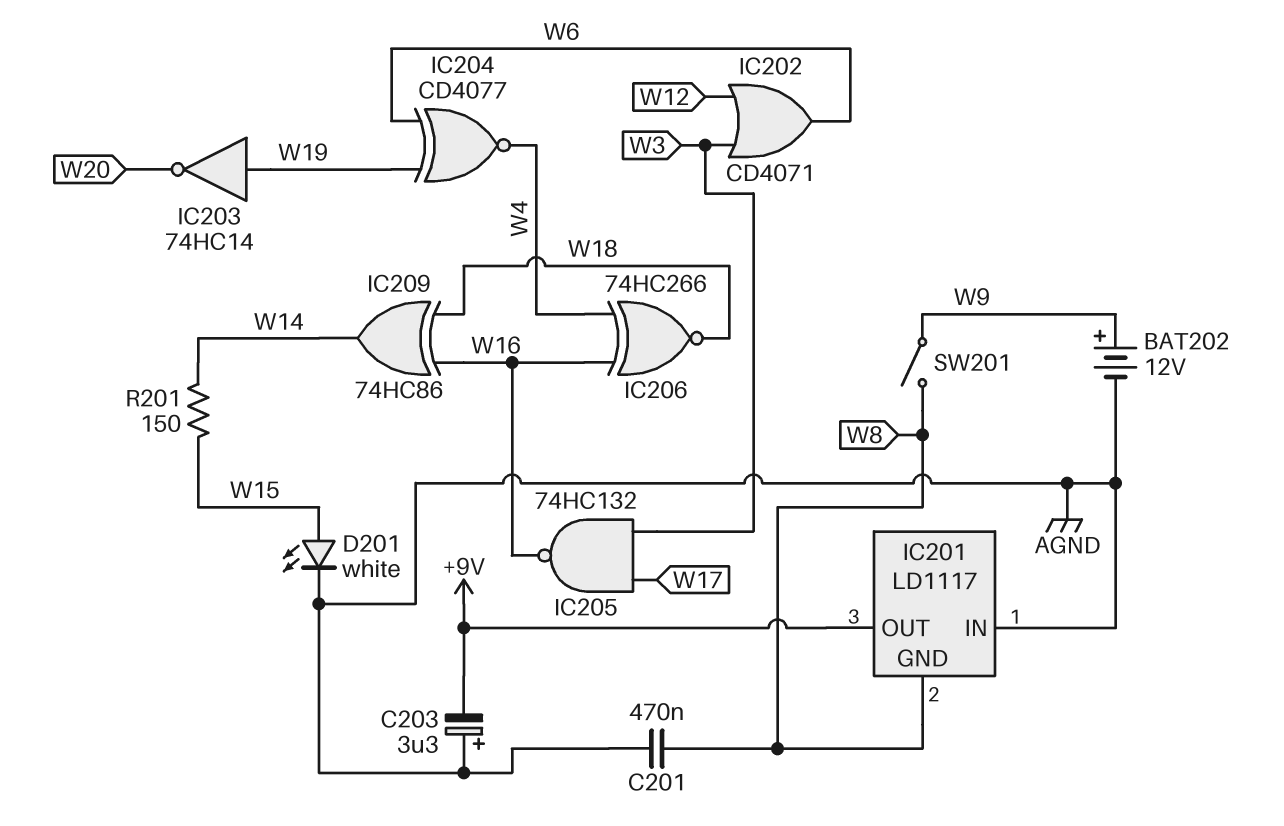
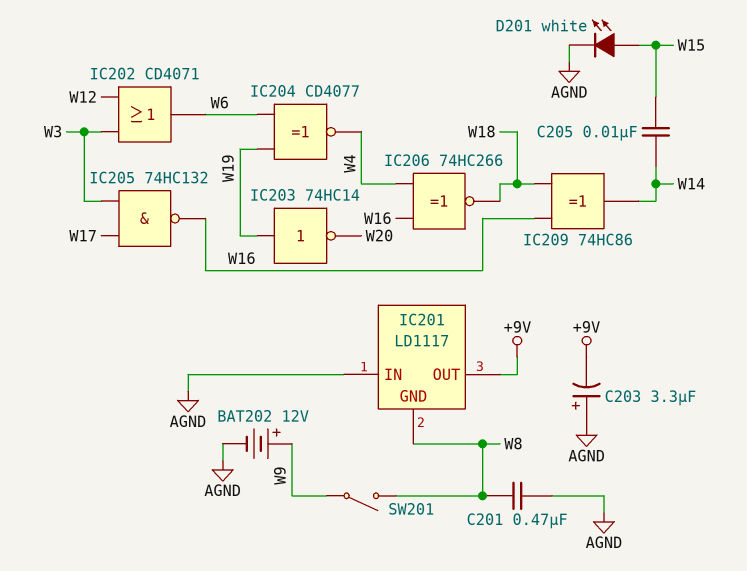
C205: none -> 10nF (W14, W15)
R201: 150 (W14, W15) -> none

